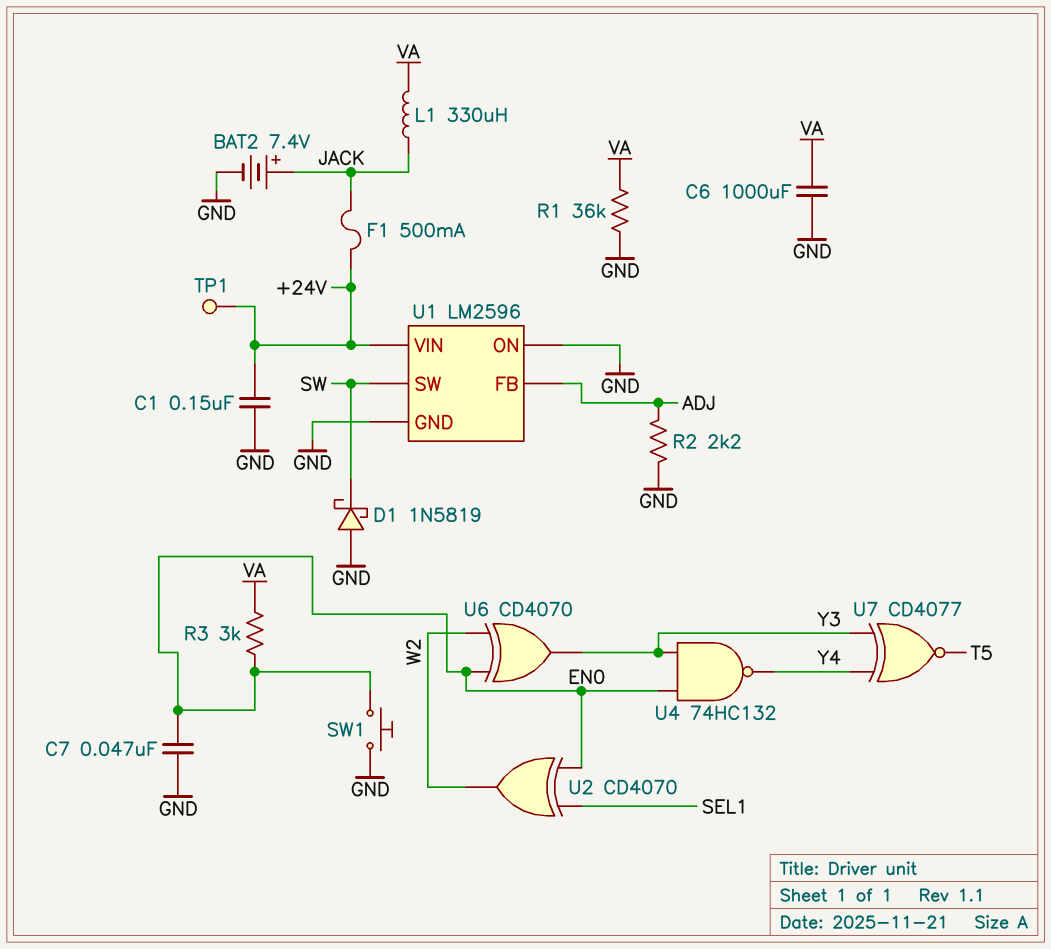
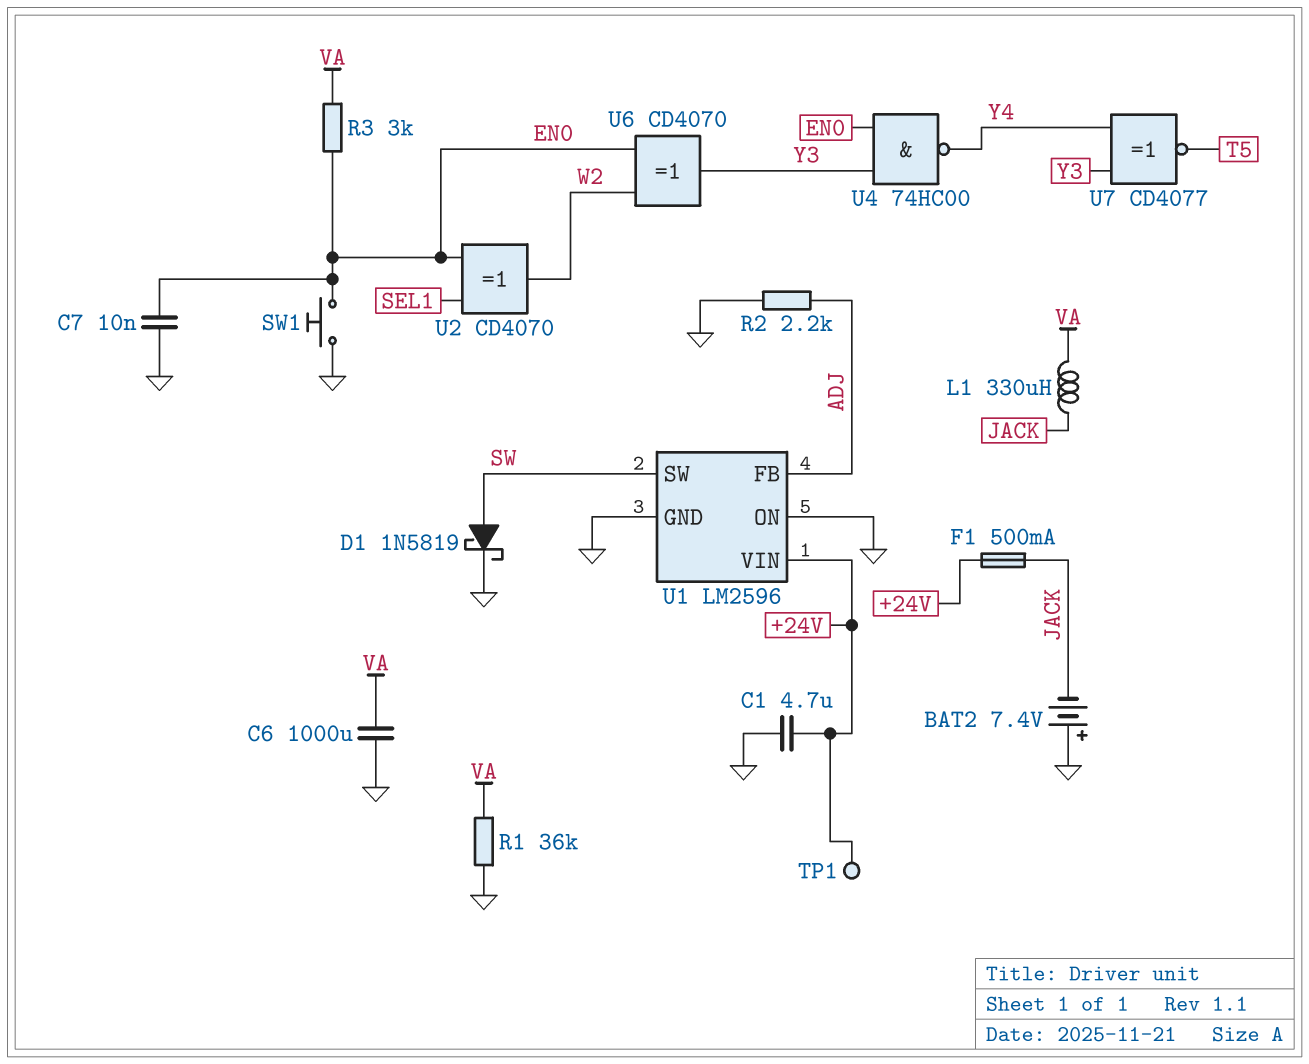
BAT2: 7.4V (plus JACK, minus GND) -> 7.4V (plus GND, minus JACK)
C1: 150nF (+24V, GND) -> 4.7uF (+24V, GND)
C7: 47nF (EN0, GND) -> 10nF (EN0, GND)
D1: schottky 1N5819 (A GND, K SW) -> schottky 1N5819 (A SW, K GND)
U4: NAND 74HC132 (in EN0, in Y3, out Y4) -> NAND 74HC00 (in EN0, in Y3, out Y4)

